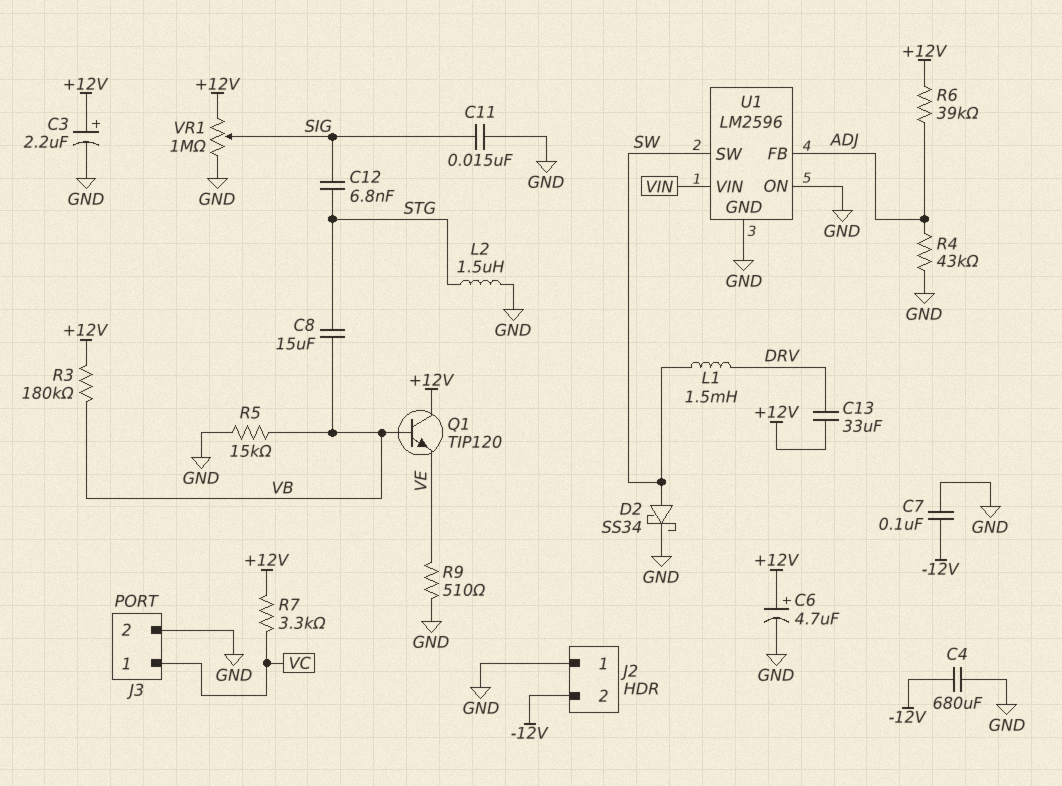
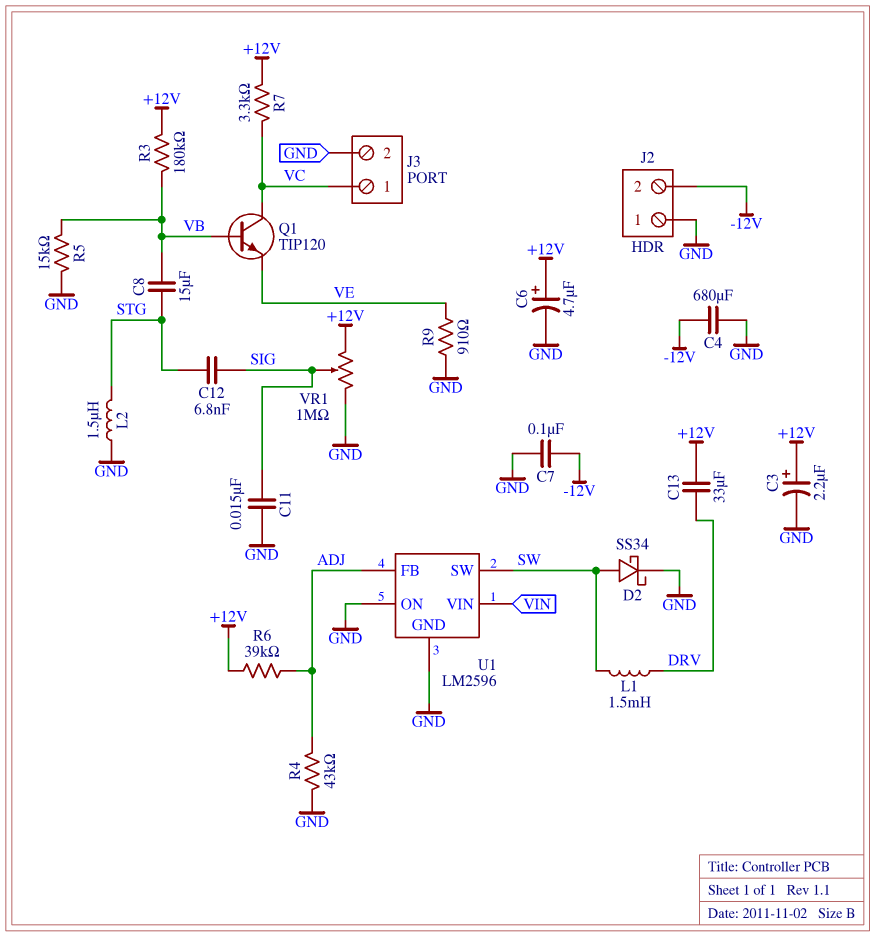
Q1: NPN TIP120 (B VB, C +12V, E VE) -> NPN TIP120 (B VB, C VC, E VE)
R9: 510 (GND, VE) -> 910 (GND, VE)

